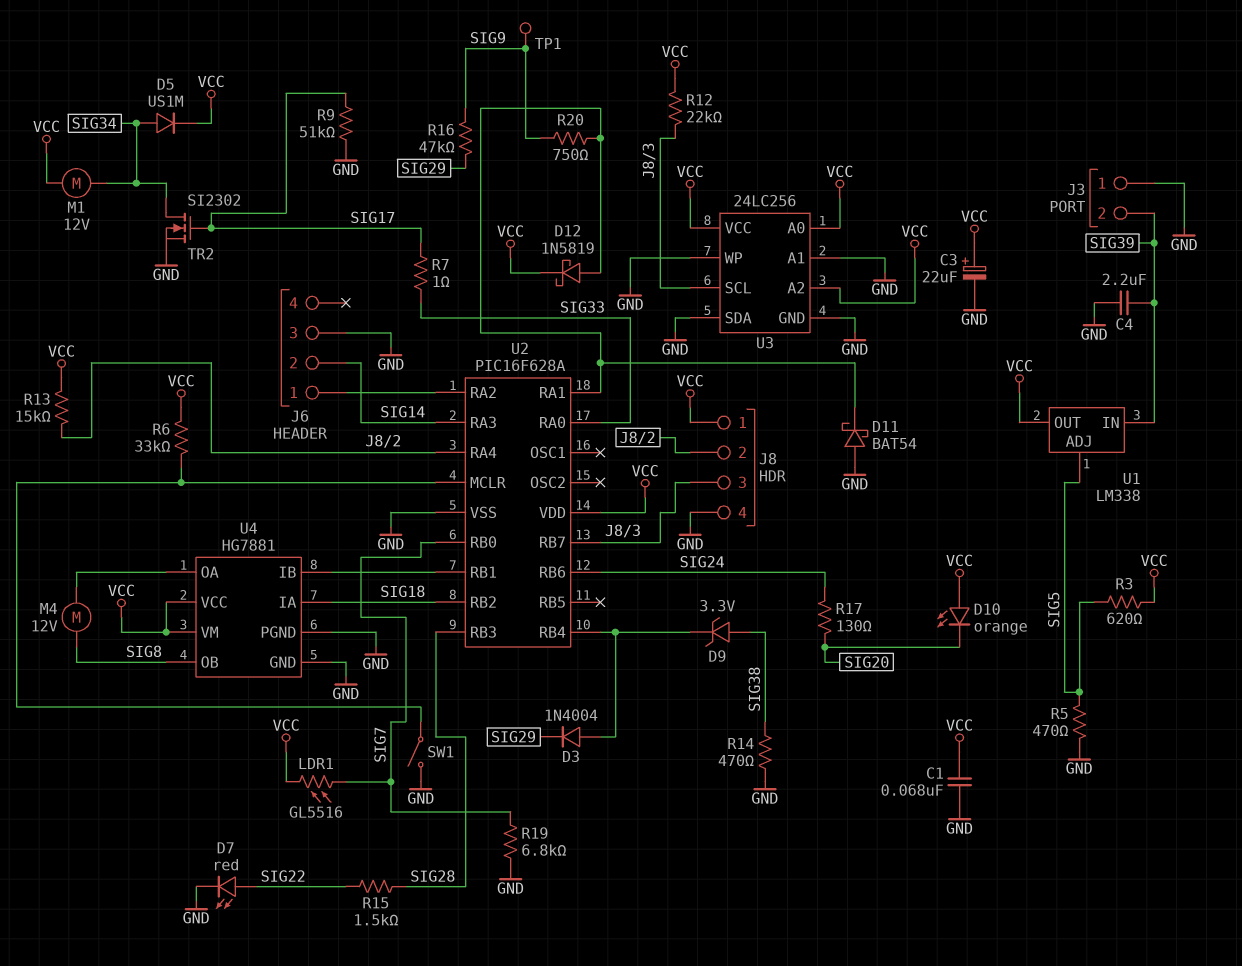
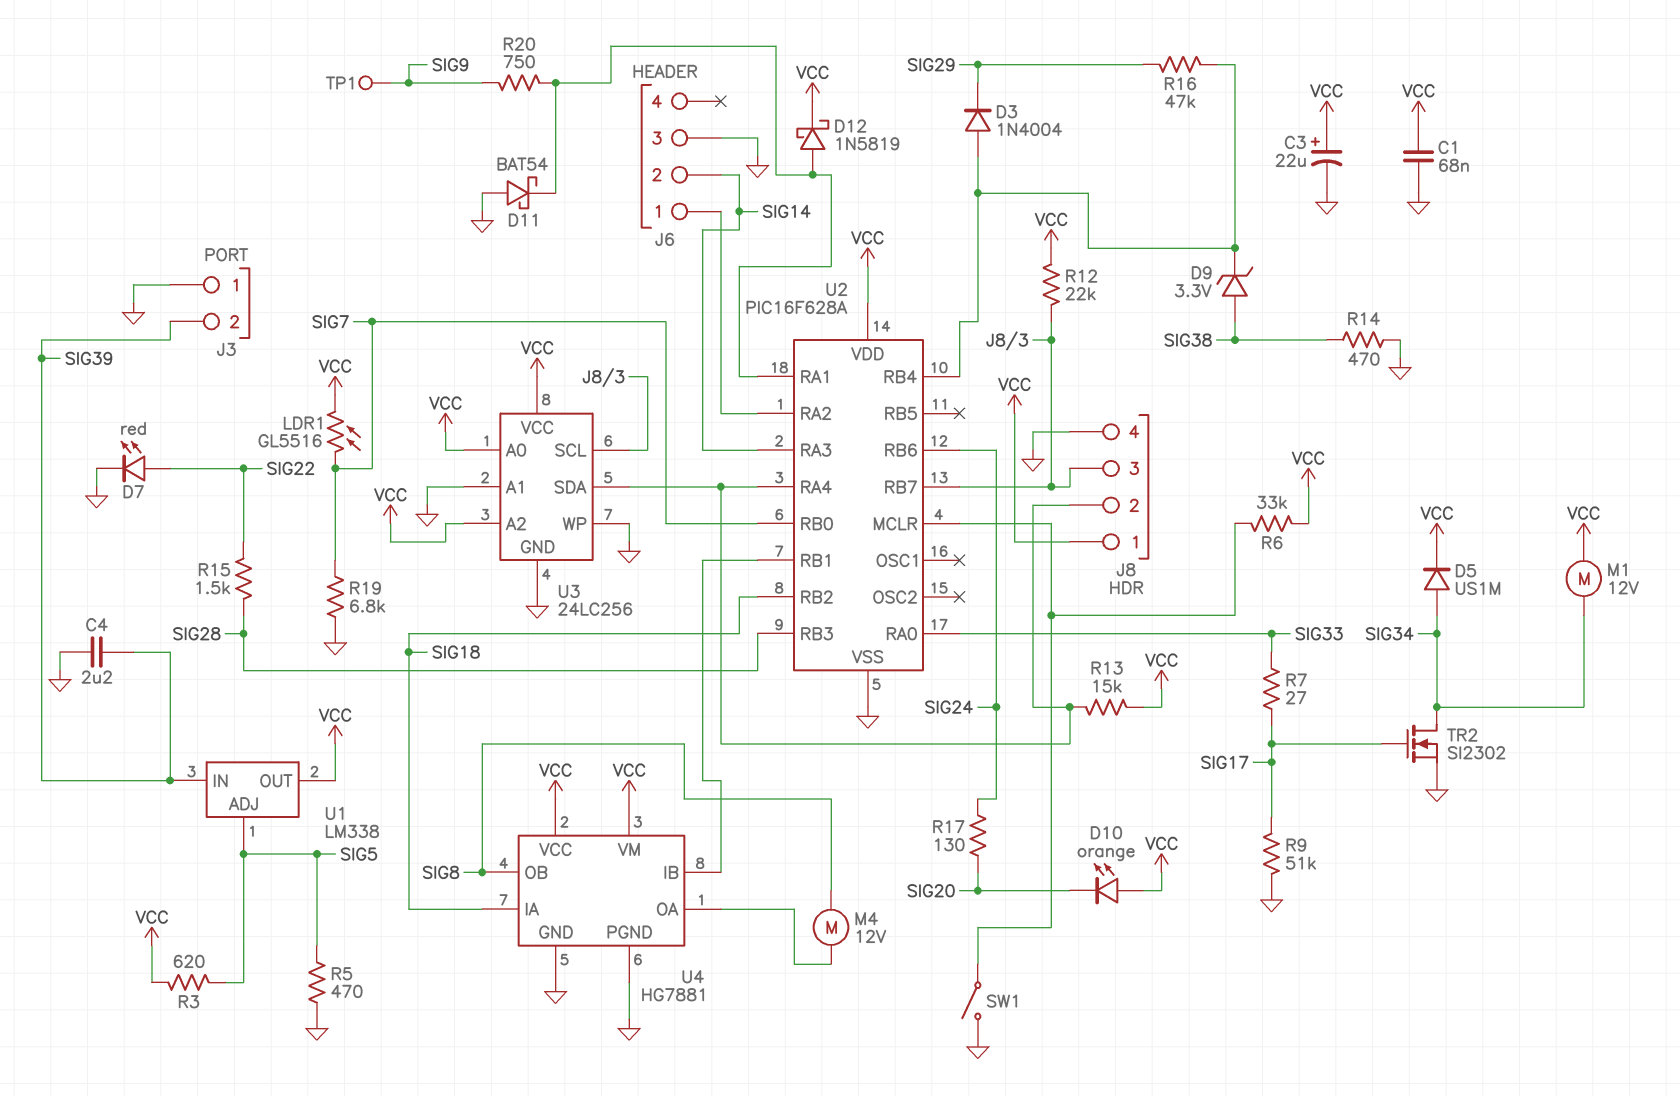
R7: 1 (SIG17, SIG33) -> 27 (SIG17, SIG33)
R16: 47k (SIG9, SIG29) -> 47k (SIG29, U2/RB4)
U3 pin SDA: GND -> J8/2

